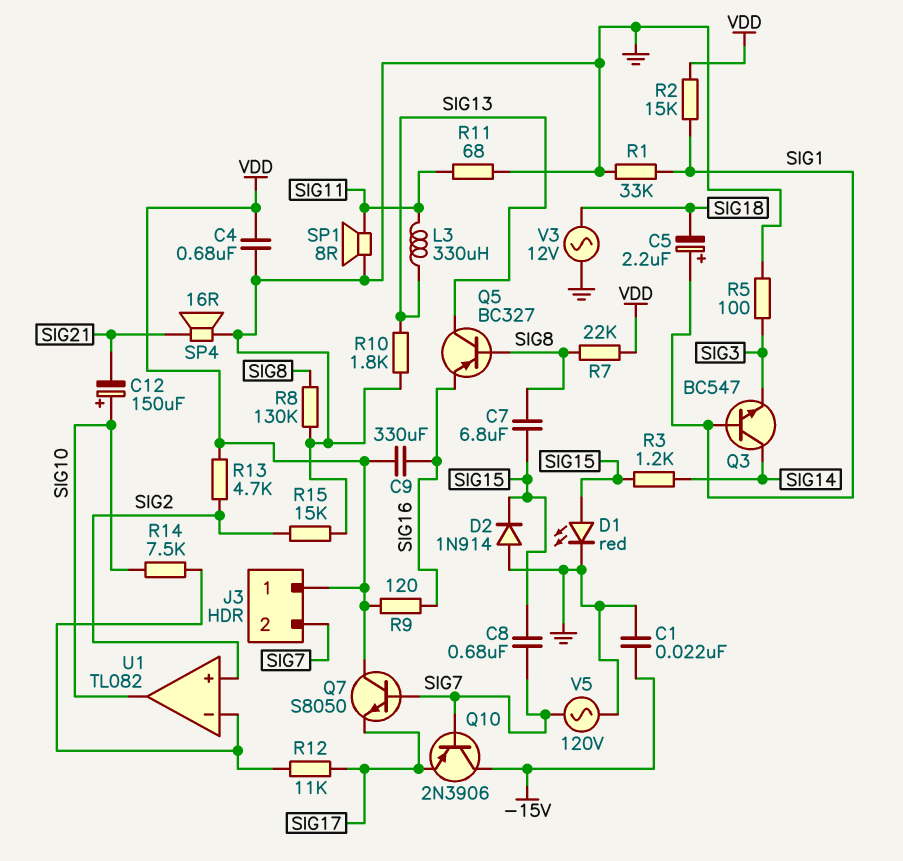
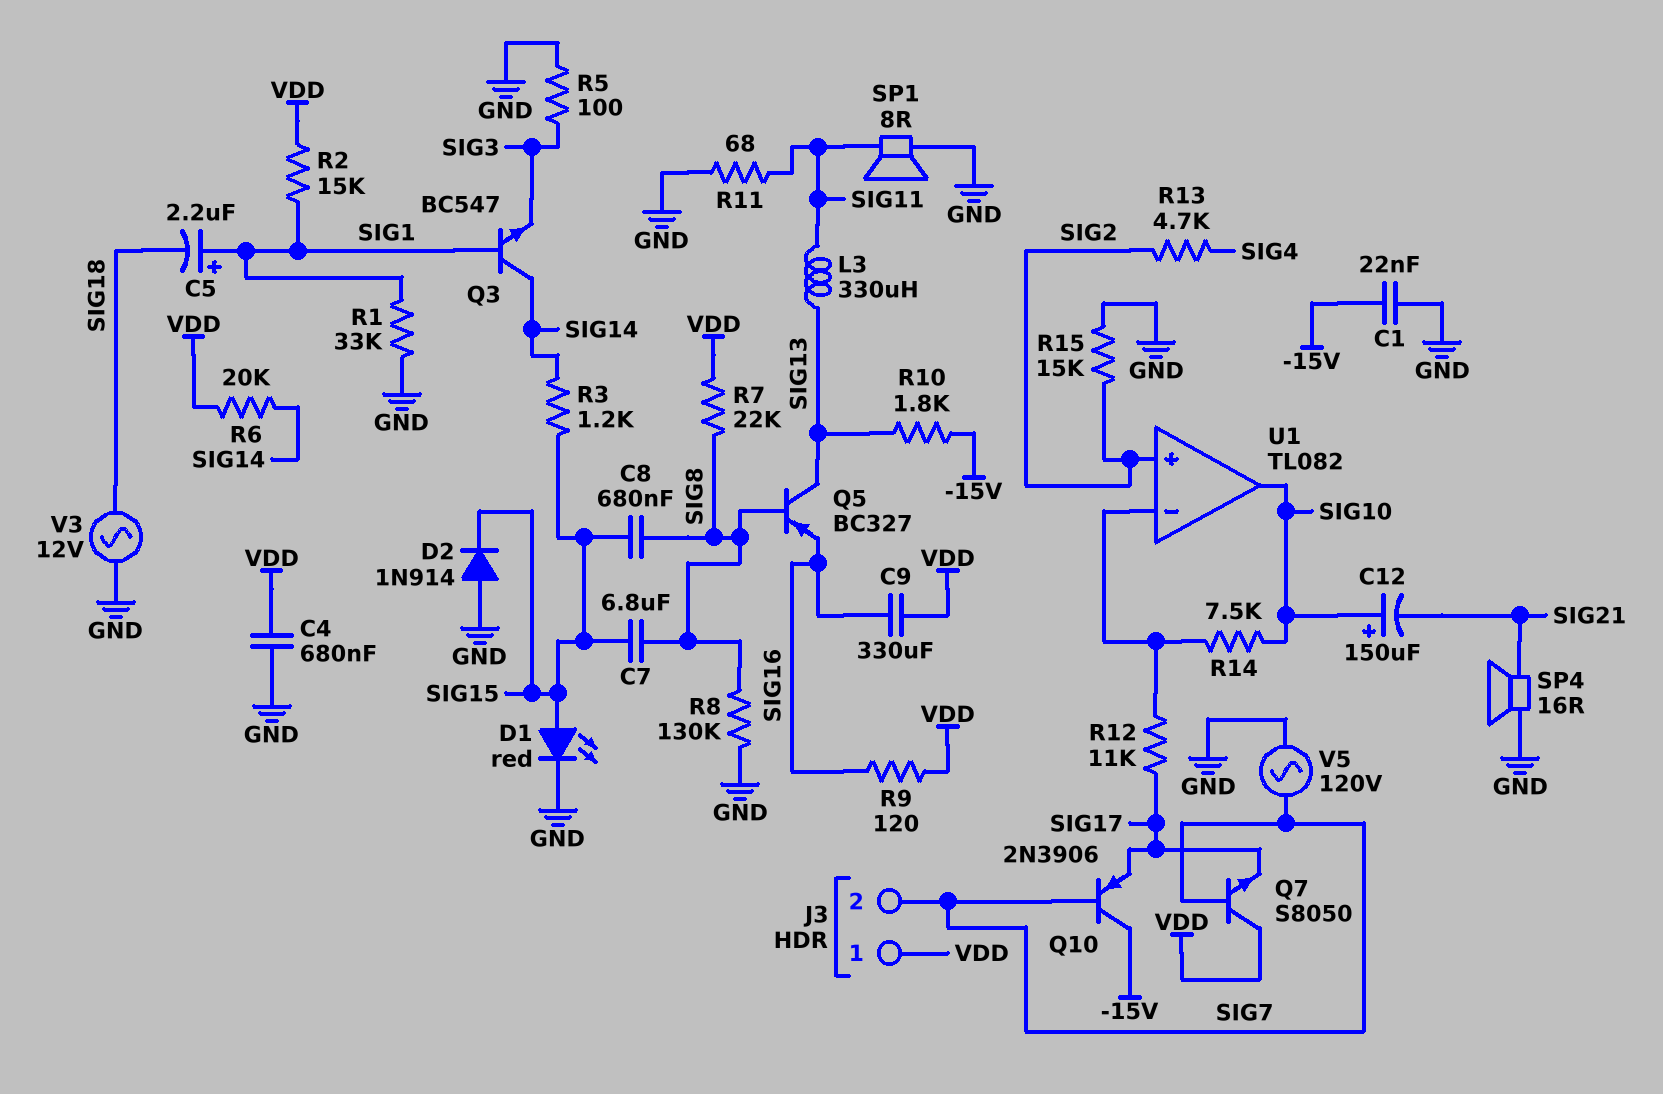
C8: 680nF (SIG7, SIG15) -> 680nF (SIG8, SIG15)
R6: none -> 20k (SIG14, VDD)
R10: 1.8k (GND, SIG13) -> 1.8k (-15V, SIG13)
R13: 4.7k (SIG2, VDD) -> 4.7k (SIG2, SIG4)

